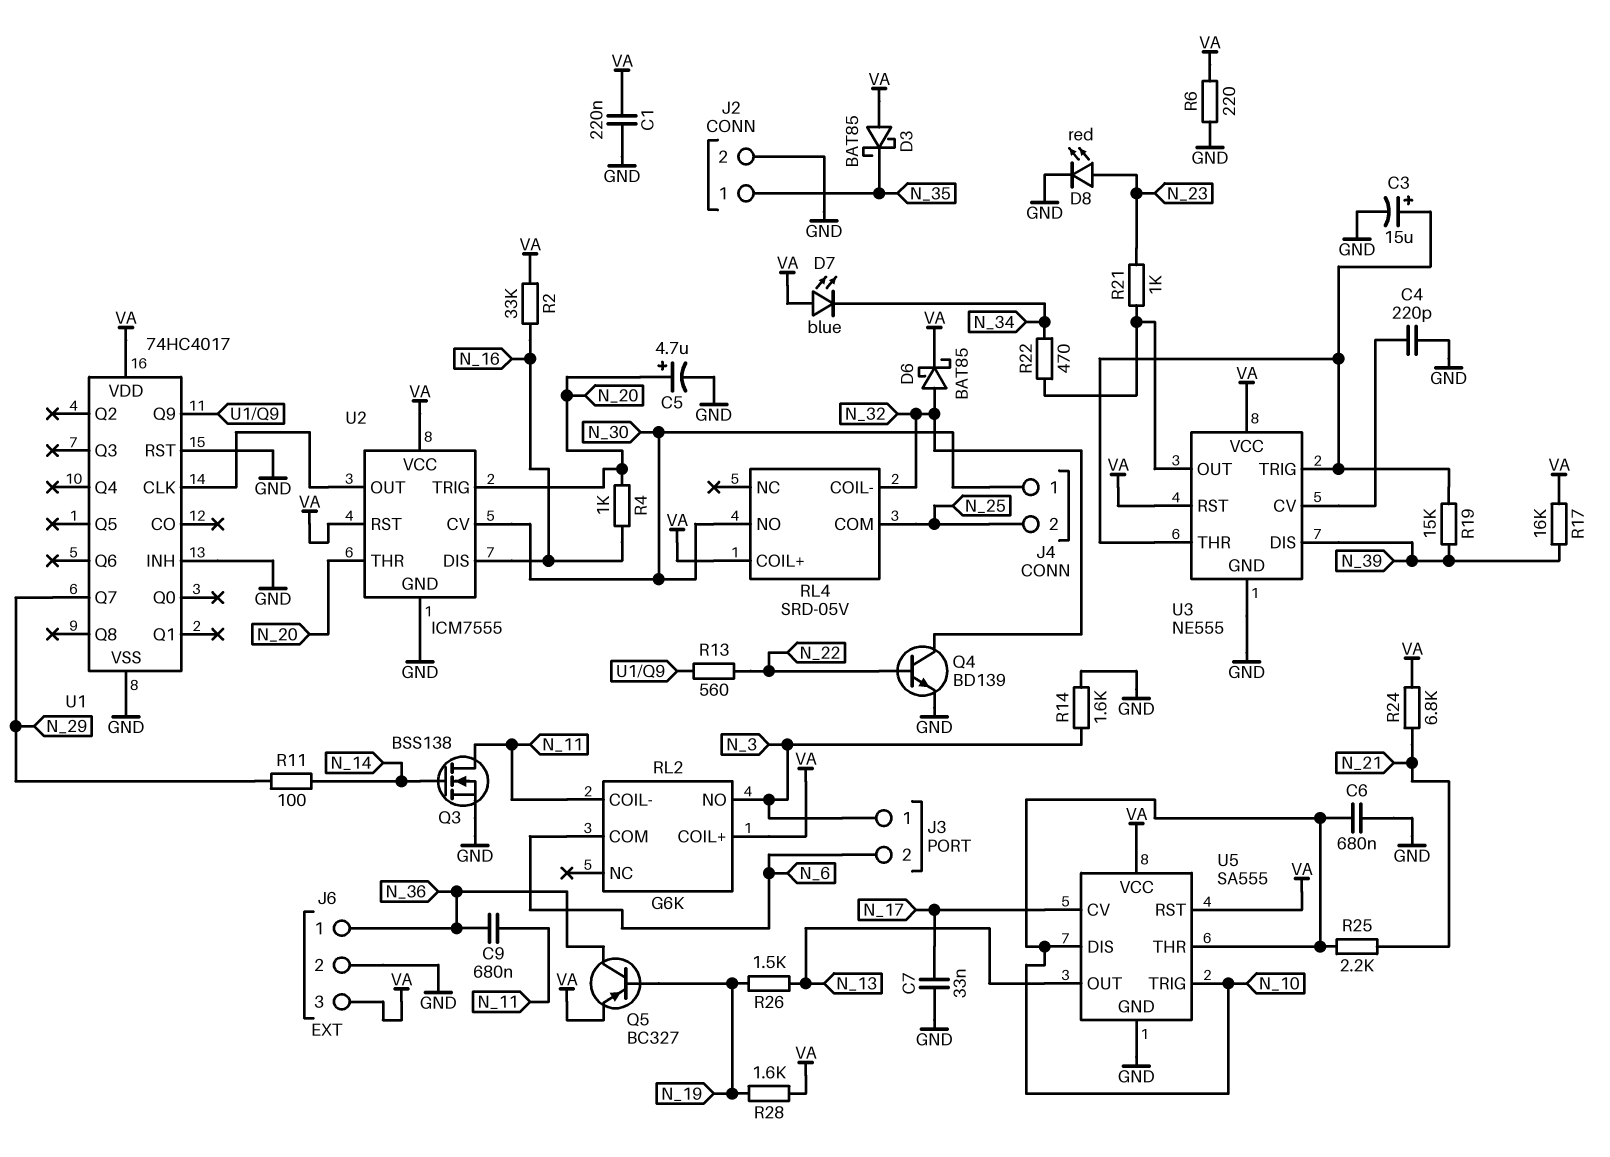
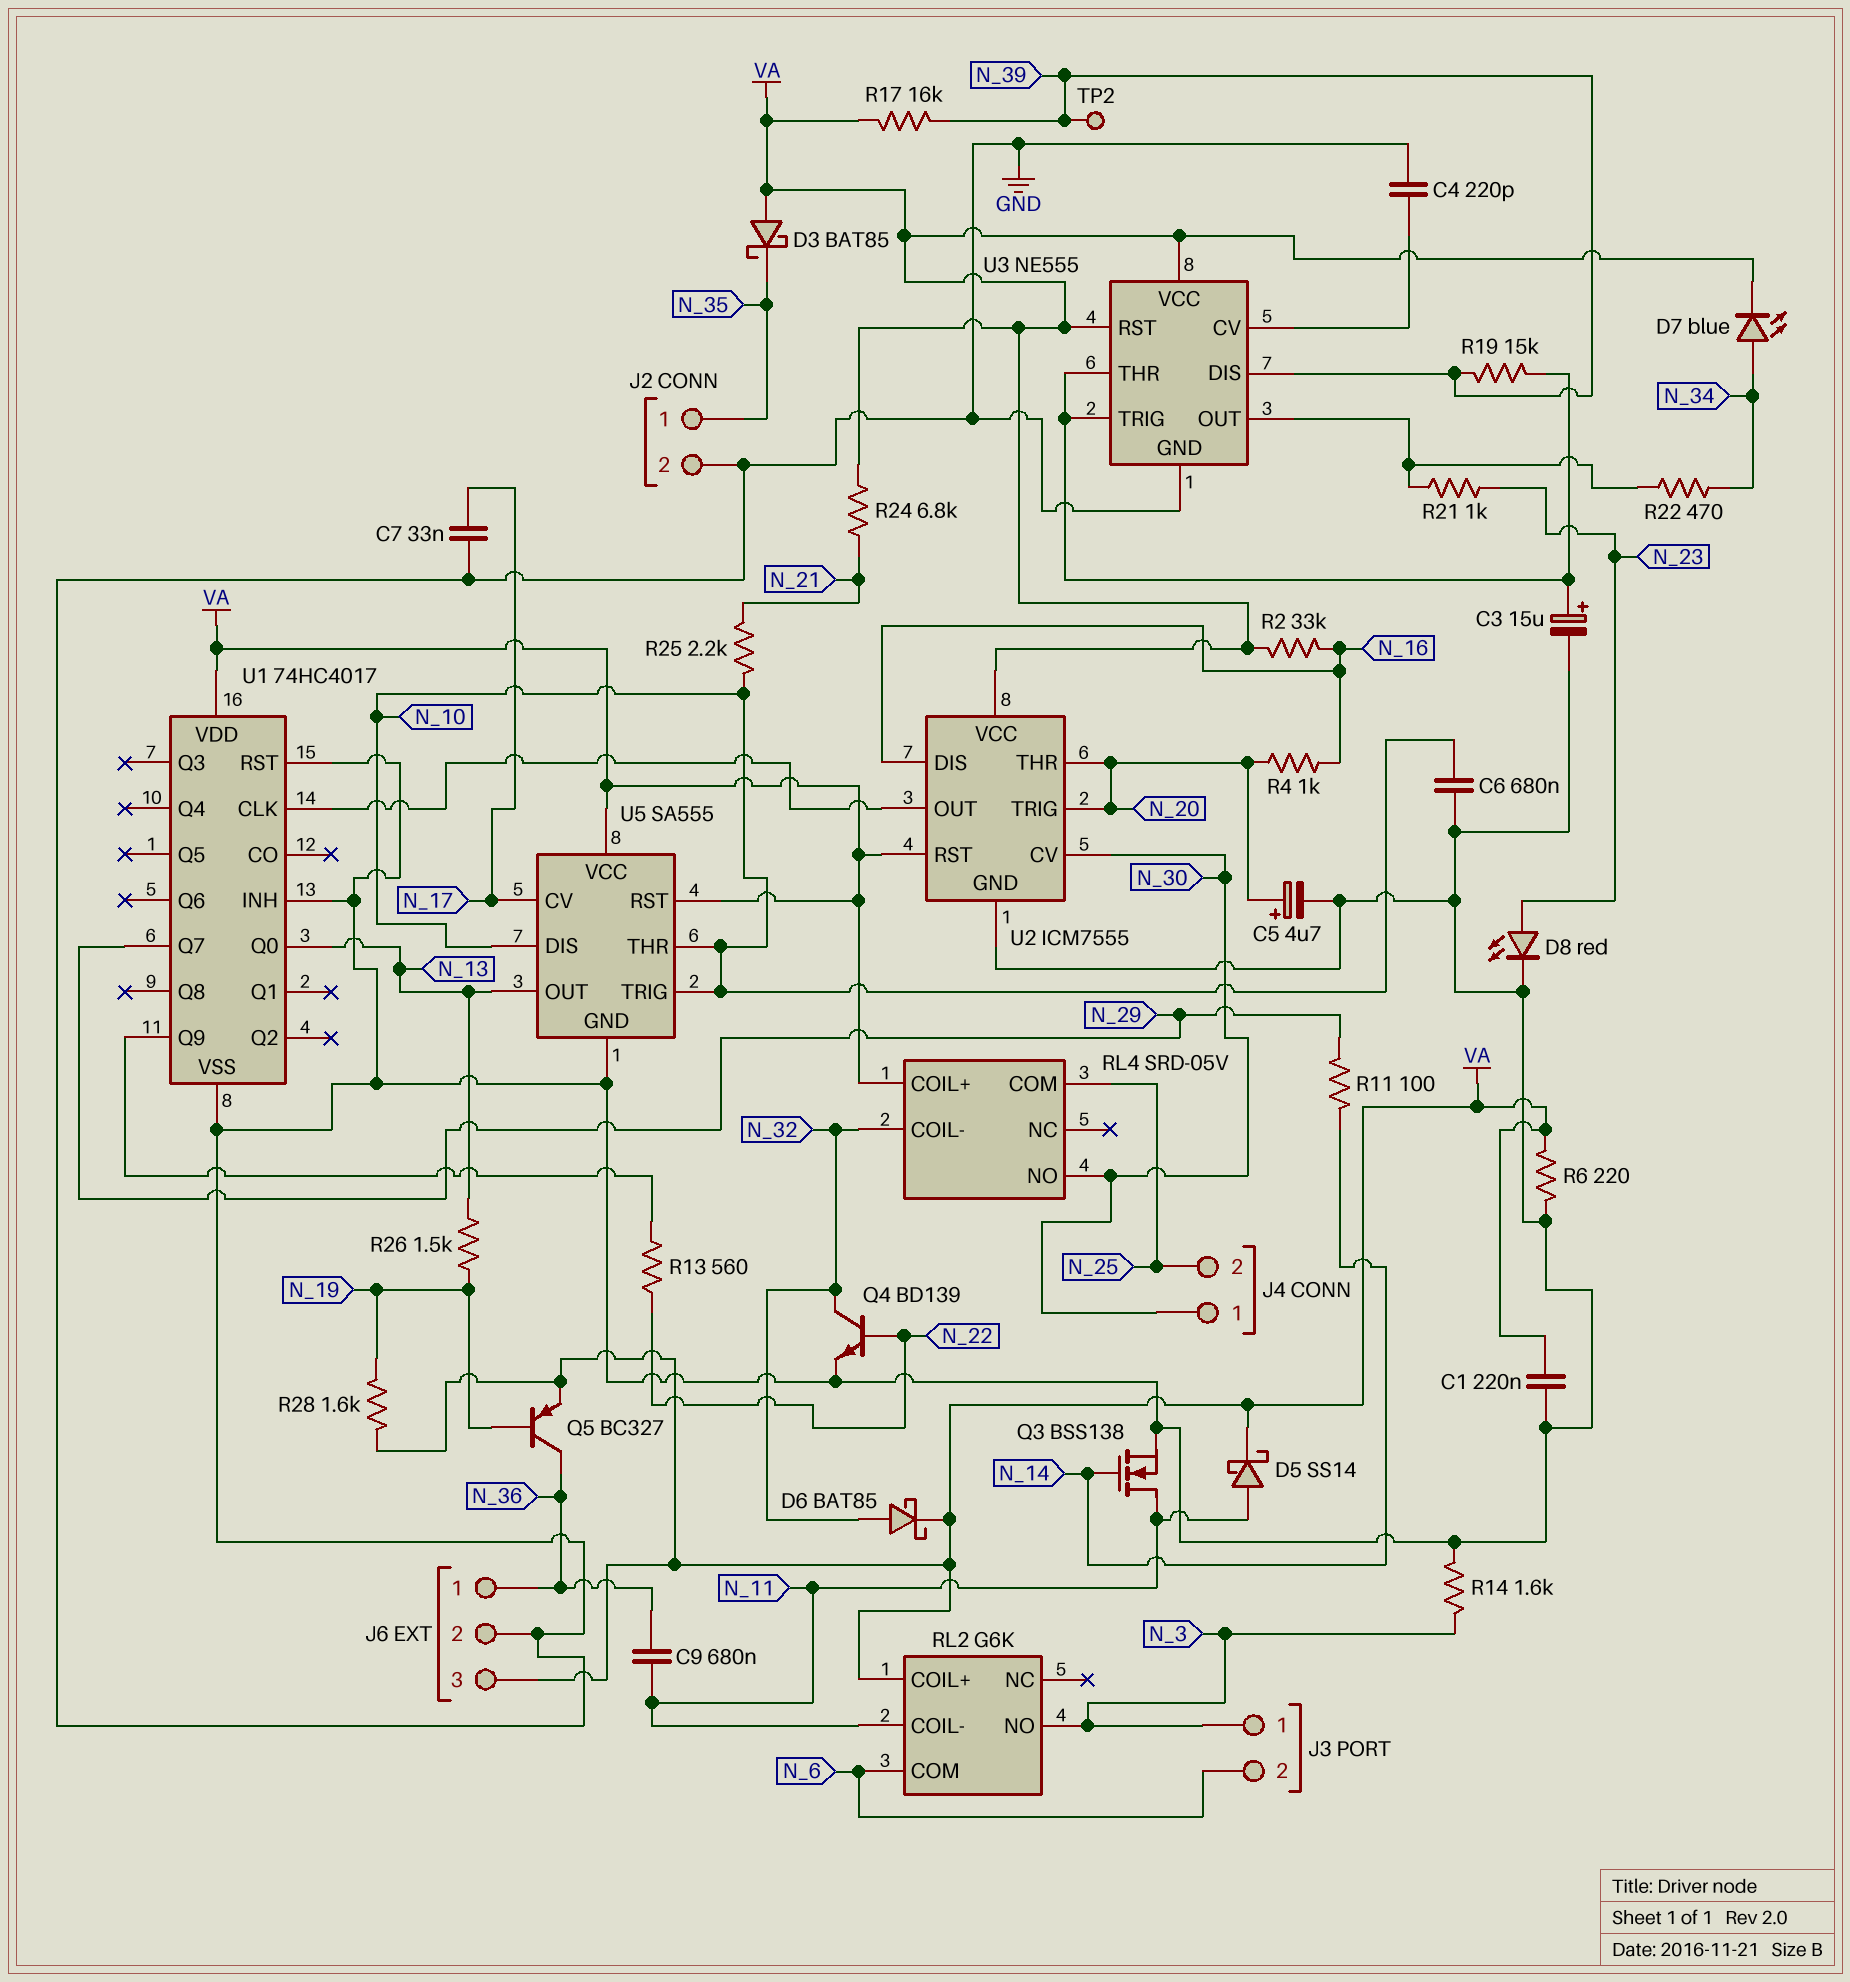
D5: none -> schottky SS14 (A N_11, K VA)
D7: LED blue (A VA, K N_34) -> LED blue (A N_34, K VA)
TP2: none -> test point (N_39)
U1 pin Q0: none -> N_13

